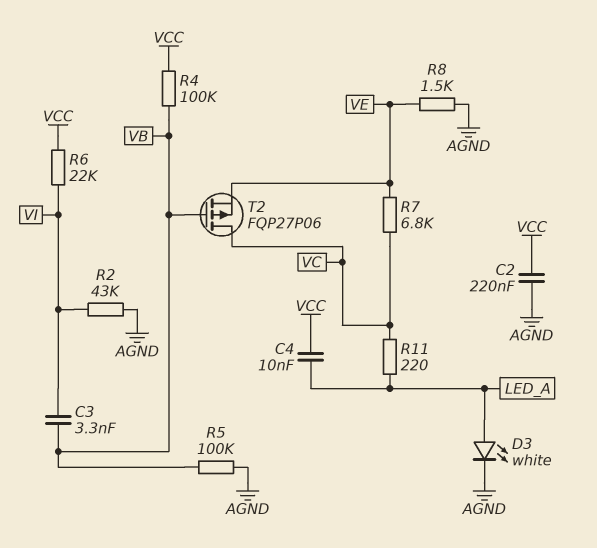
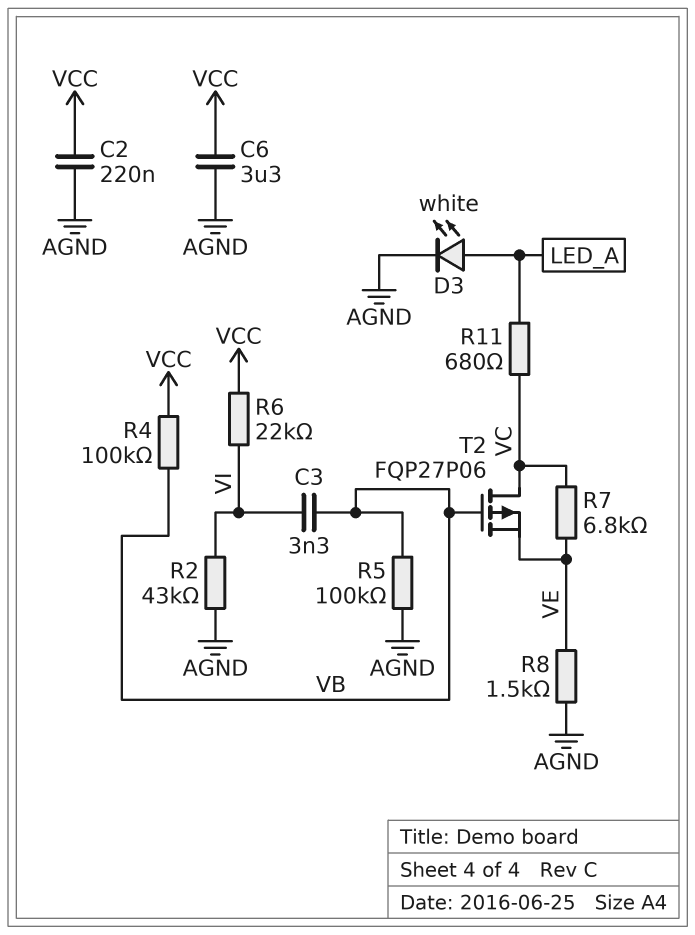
C4: 10nF (LED_A, VCC) -> none
C6: none -> 3.3uF (AGND, VCC)
R11: 220 (LED_A, VC) -> 680 (LED_A, VC)

